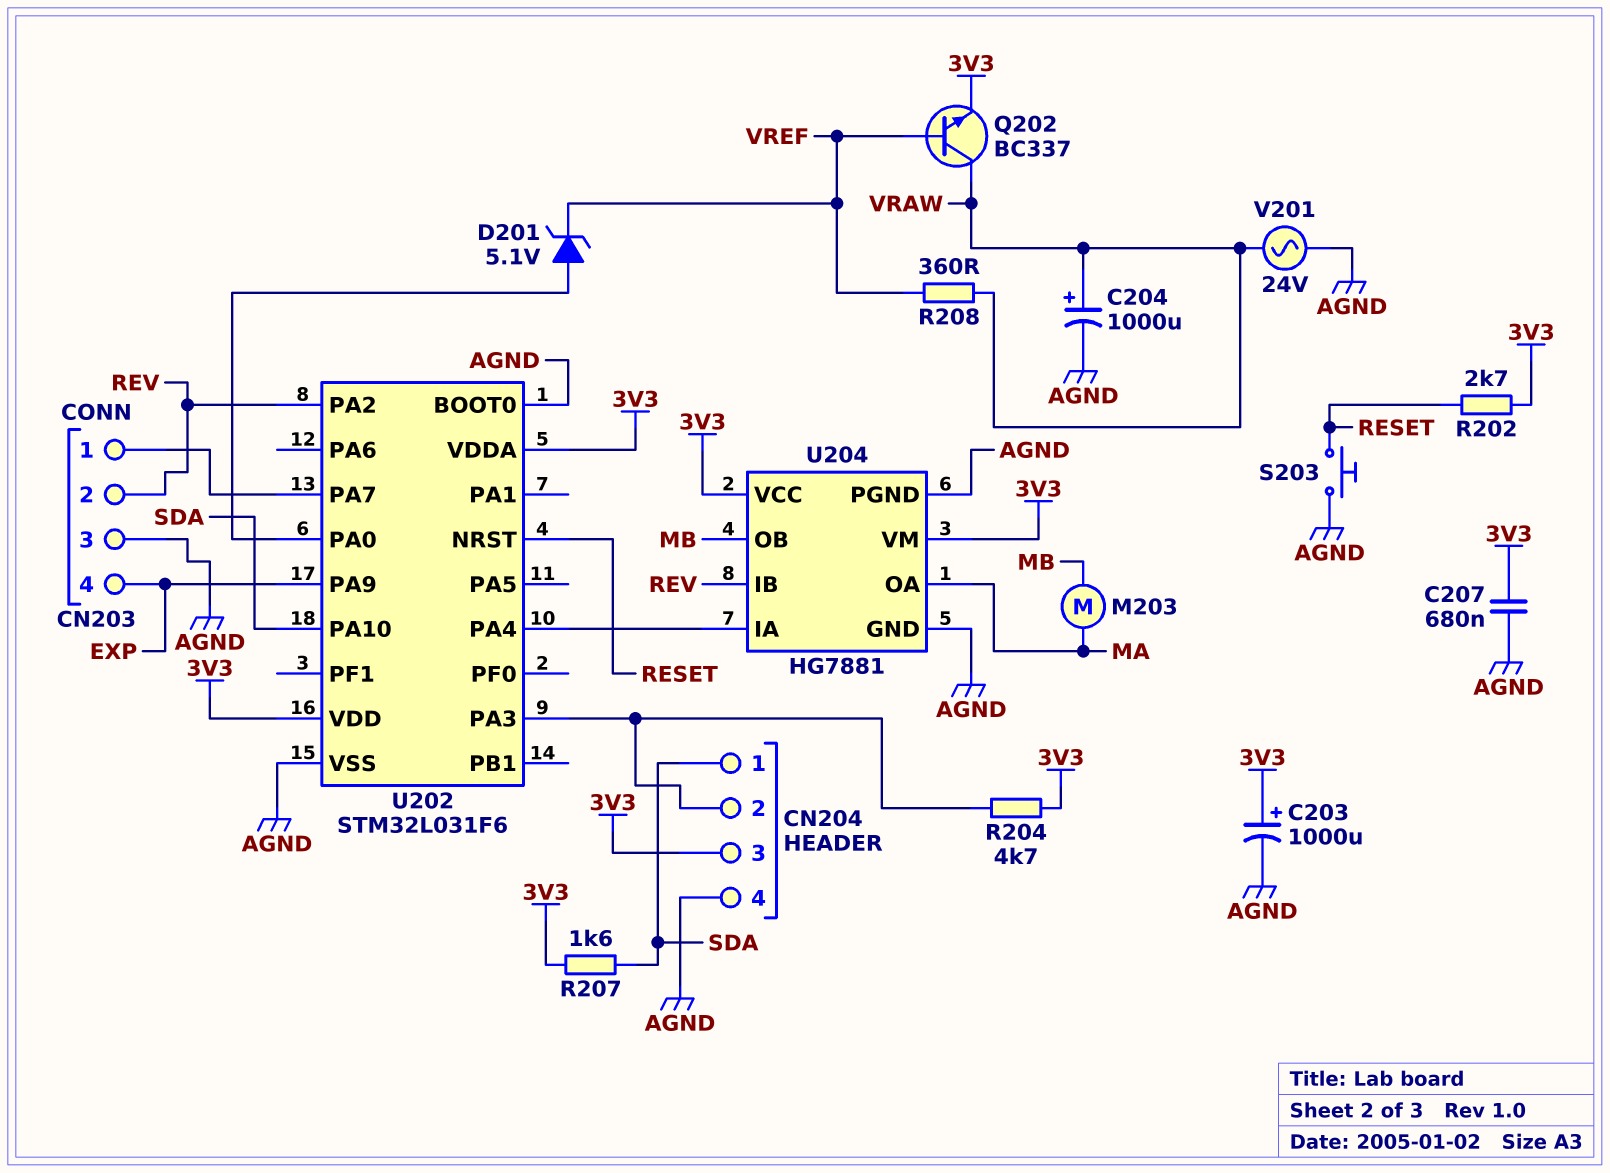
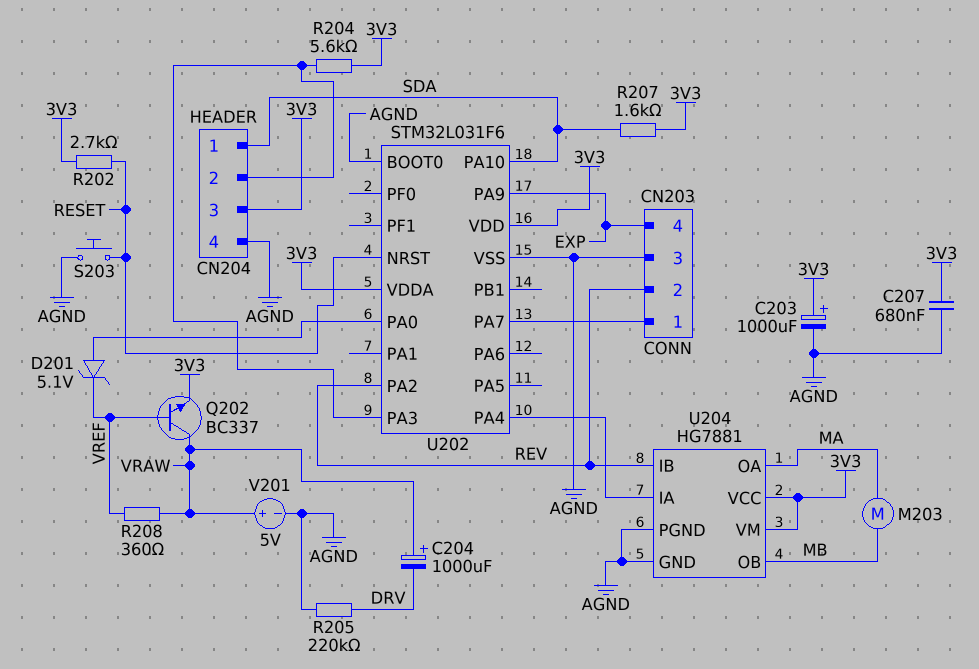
C204: 1000uF (plus VRAW, minus AGND) -> 1000uF (plus VRAW, minus DRV)
R204: 4.7k (3V3, CN204/2) -> 5.6k (3V3, CN204/2)
R205: none -> 220k (AGND, DRV)
V201: AC 24V (AGND, VRAW) -> 5V (plus VRAW, minus AGND)

